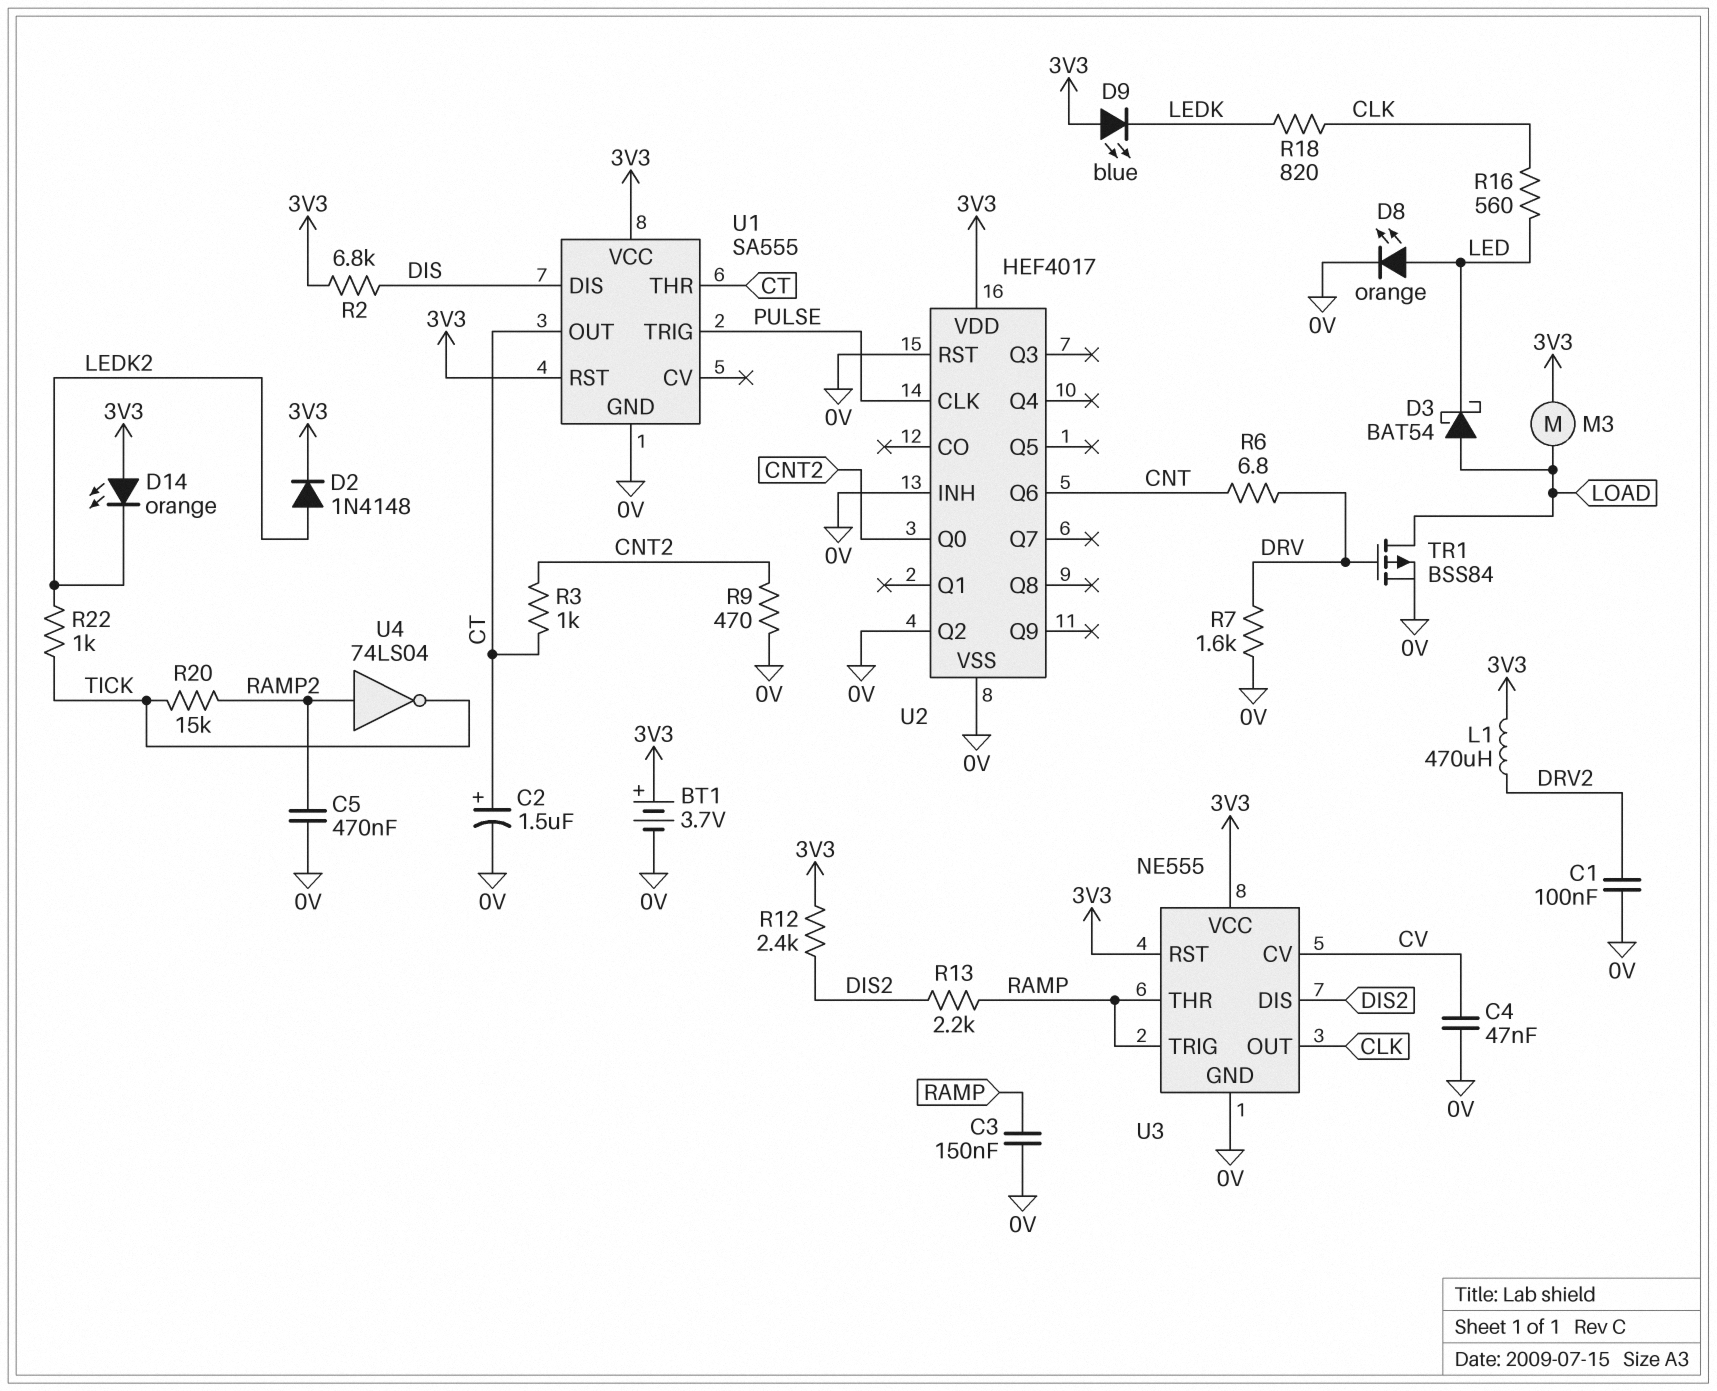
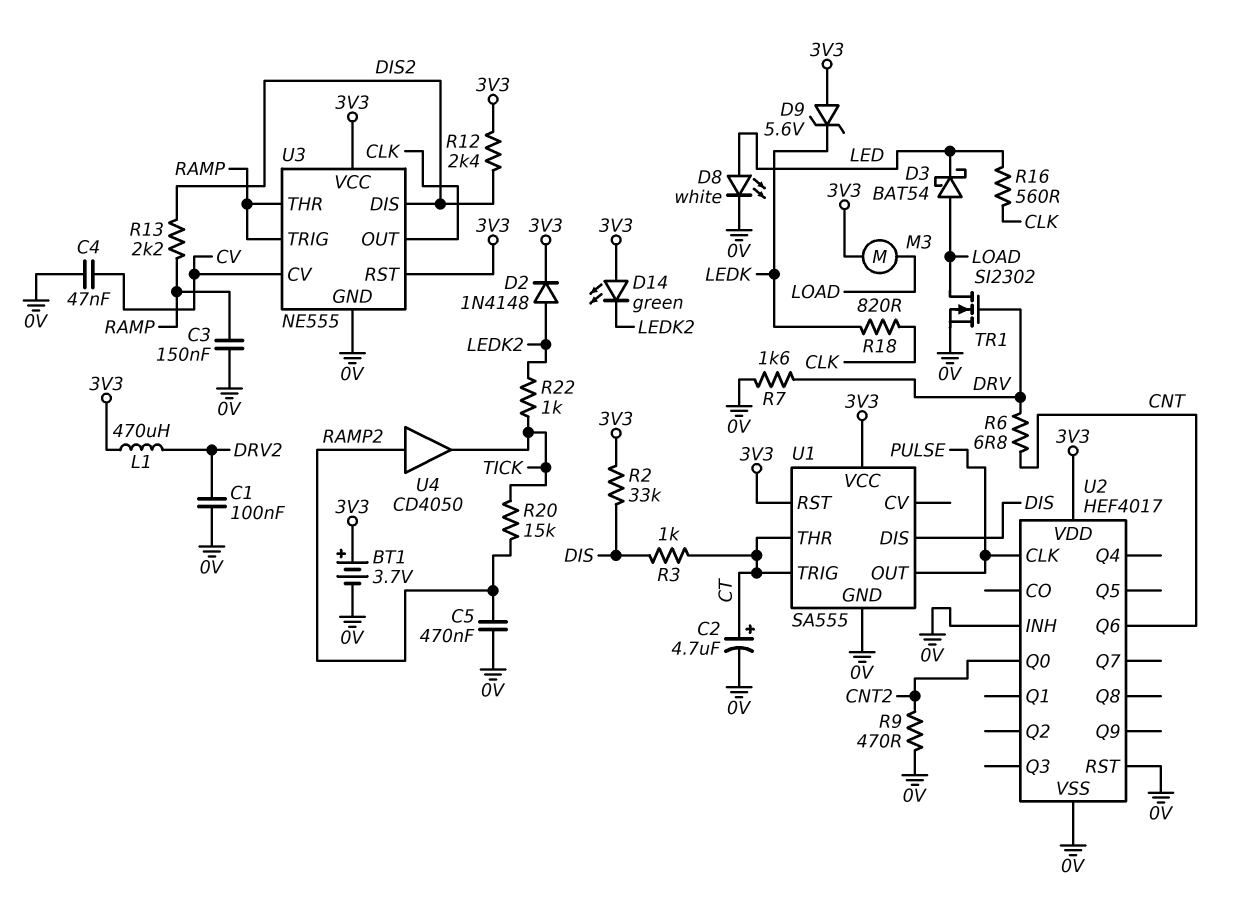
C2: 1.5uF (plus CT, minus 0V) -> 4.7uF (plus CT, minus 0V)
D8: LED orange (A LED, K 0V) -> LED white (A LED, K 0V)
D9: LED blue (A 3V3, K LEDK) -> zener 5.6V (A 3V3, K LEDK)
D14: LED orange (A 3V3, K LEDK2) -> LED green (A 3V3, K LEDK2)
R2: 6.8k (3V3, DIS) -> 33k (3V3, DIS)
R3: 1k (CNT2, CT) -> 1k (CT, DIS)
TR1: PMOS BSS84 (G DRV, D LOAD, S 0V) -> NMOS SI2302 (G DRV, D LOAD, S 0V)
U1 pin OUT: CT -> PULSE
U1 pin TRIG: PULSE -> CT
U2 pin Q2: 0V -> none
U4: NOT 74LS04 (in RAMP2, out TICK) -> buffer CD4050 (in RAMP2, out TICK)

